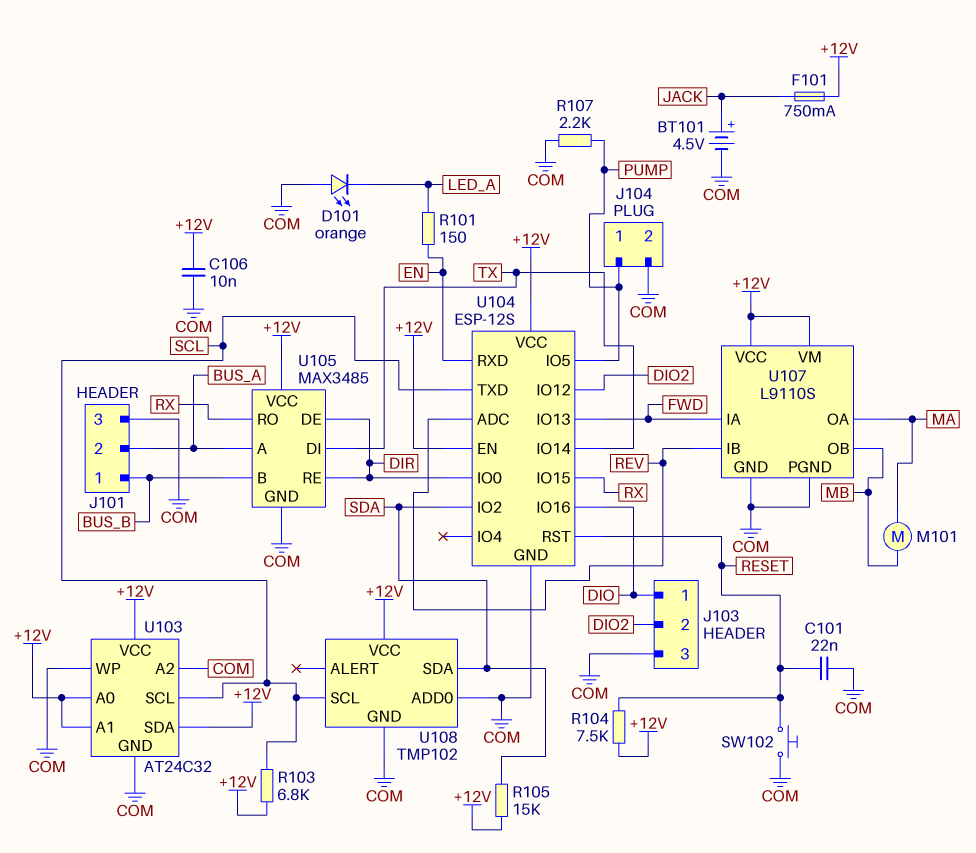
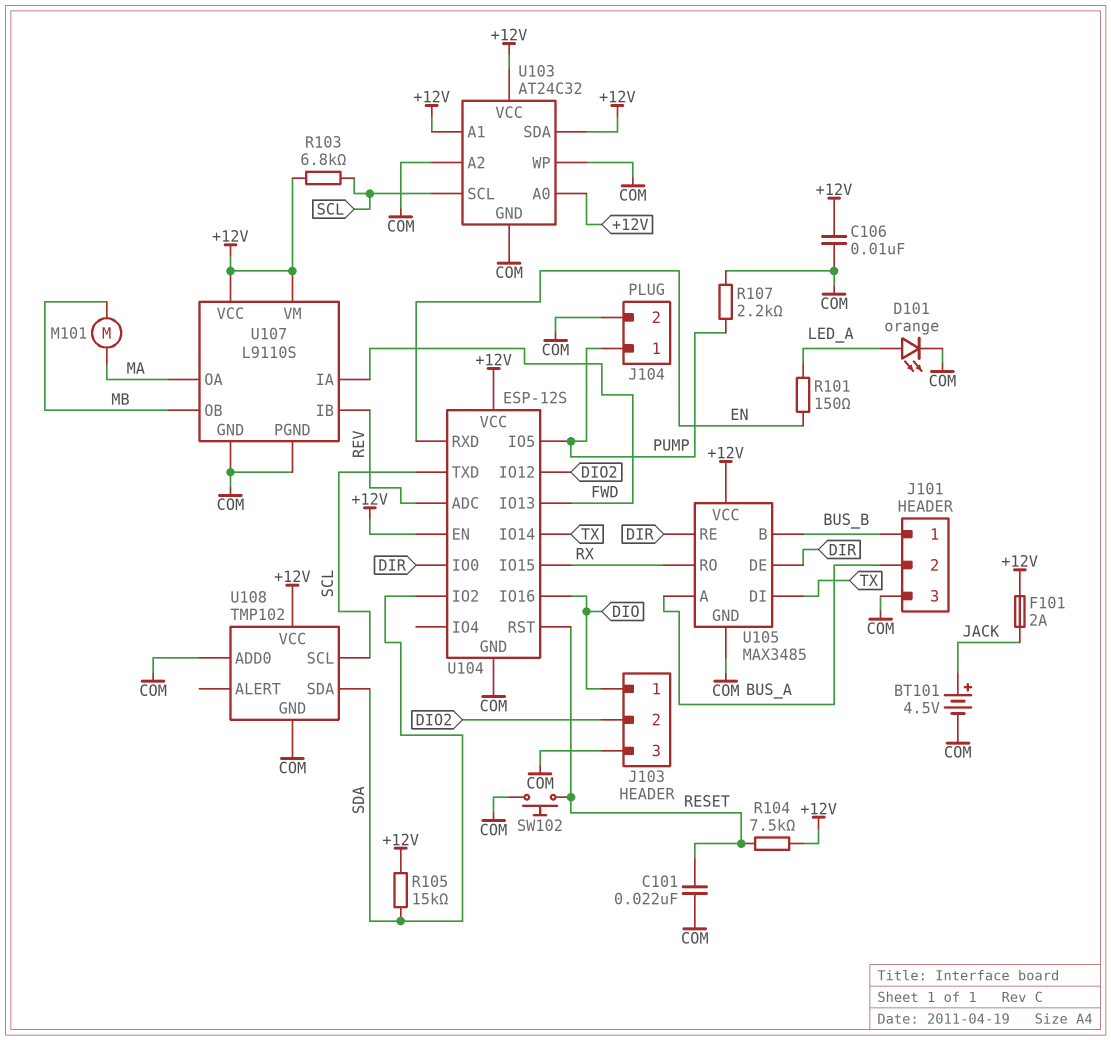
D101: LED orange (A COM, K LED_A) -> LED orange (A LED_A, K COM)
F101: 750mA (+12V, JACK) -> 2A (+12V, JACK)

